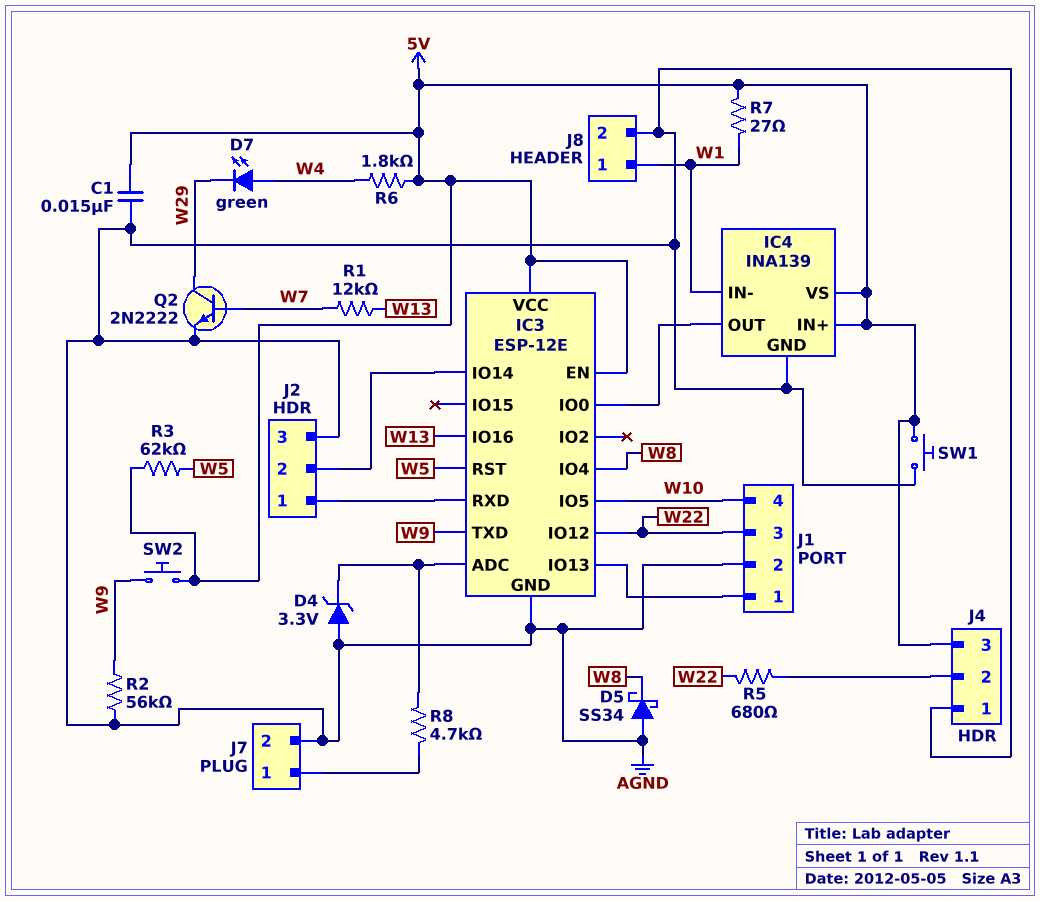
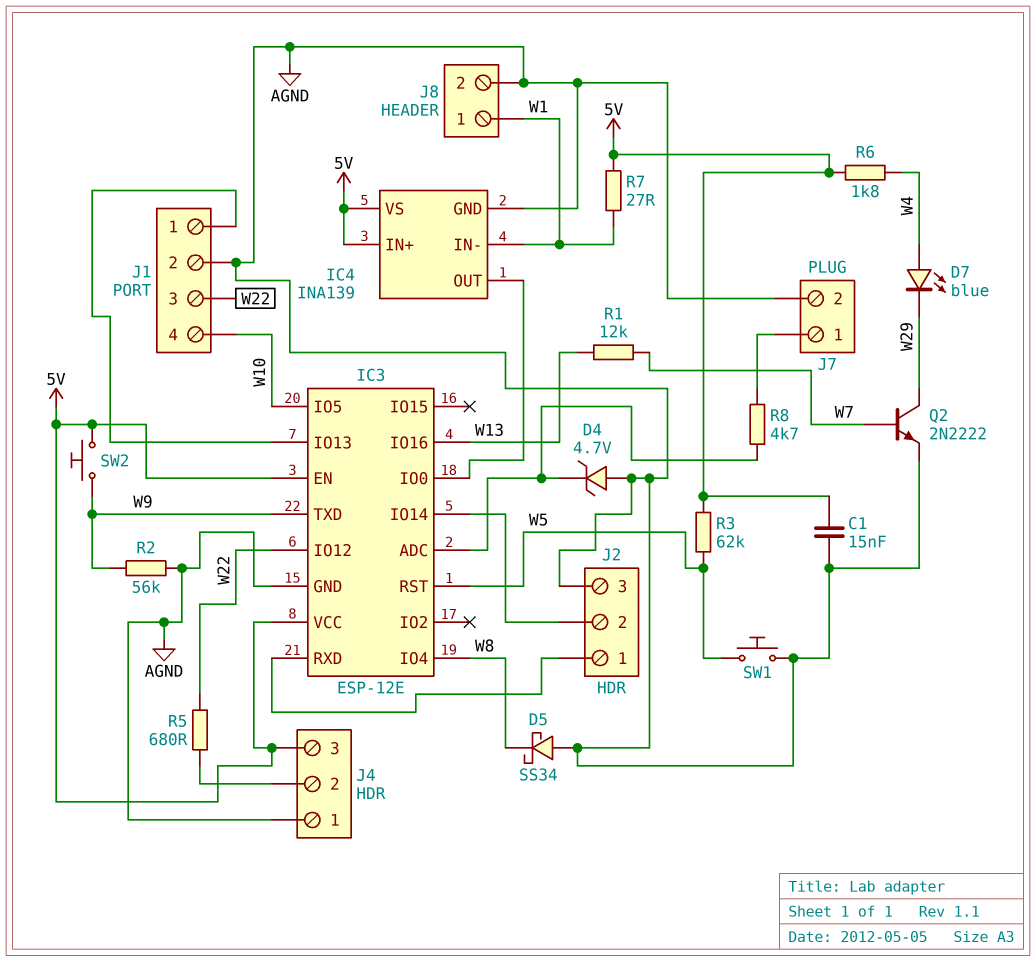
D4: zener 3.3V (A AGND, K IC3/ADC) -> zener 4.7V (A AGND, K IC3/ADC)
D7: LED green (A W4, K W29) -> LED blue (A W4, K W29)
SW1: button (5V, AGND) -> button (AGND, W5)

